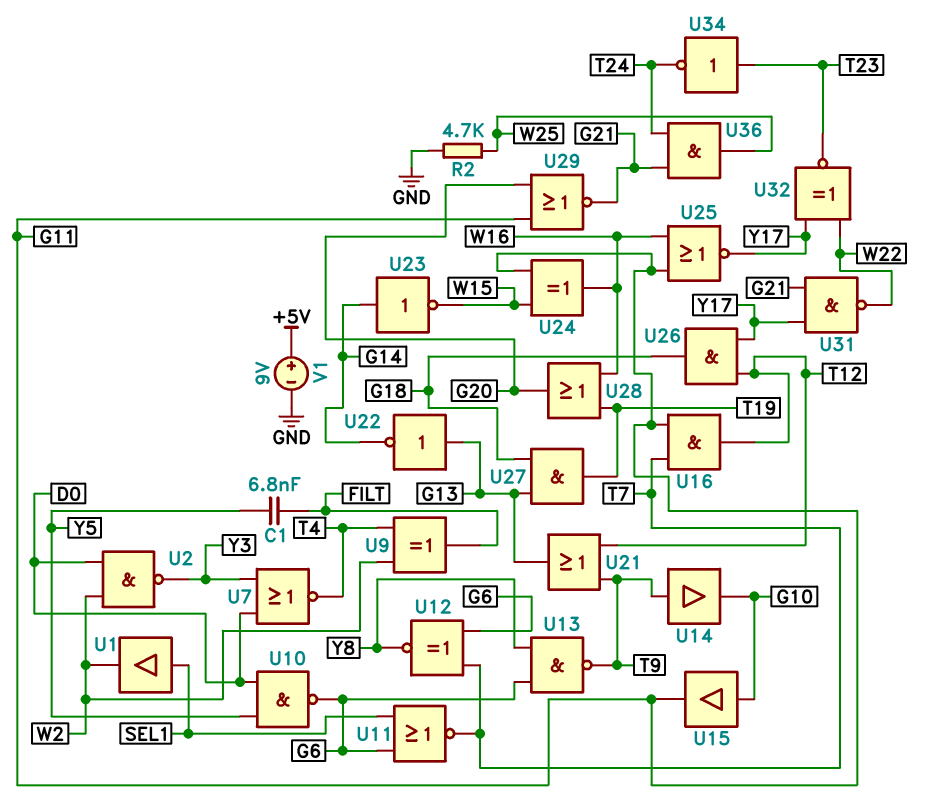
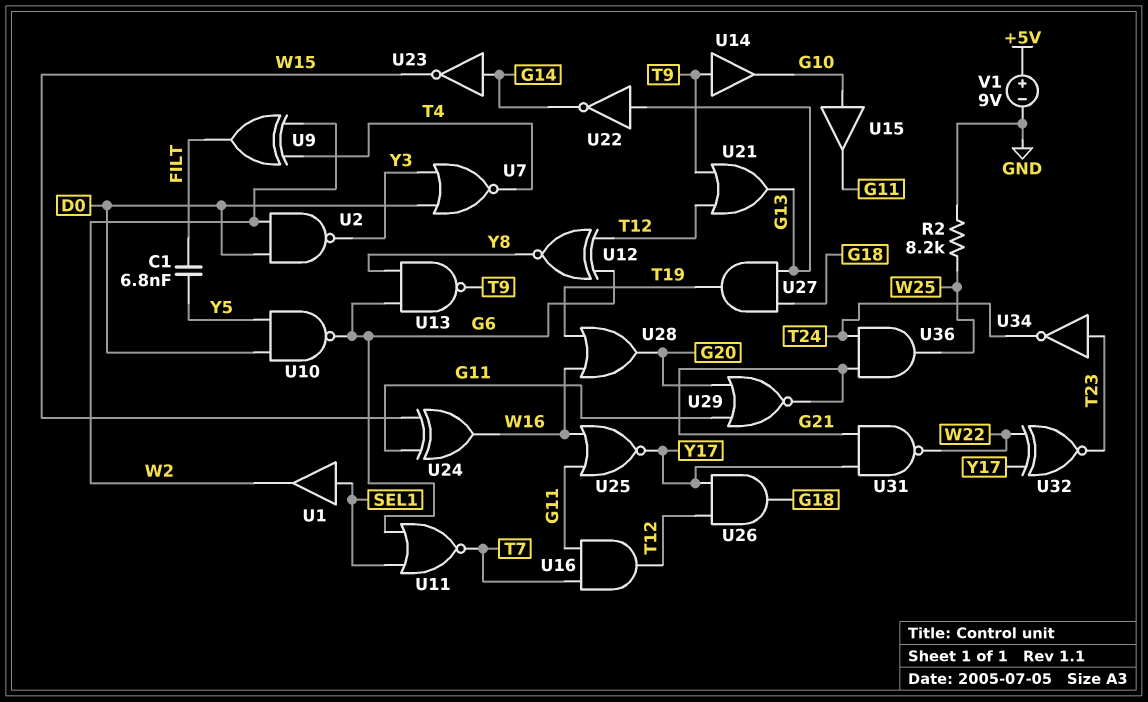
R2: 4.7k (GND, W25) -> 8.2k (GND, W25)
U12: XNOR (in G6, in T7, out Y8) -> XNOR (in G6, in T12, out Y8)

